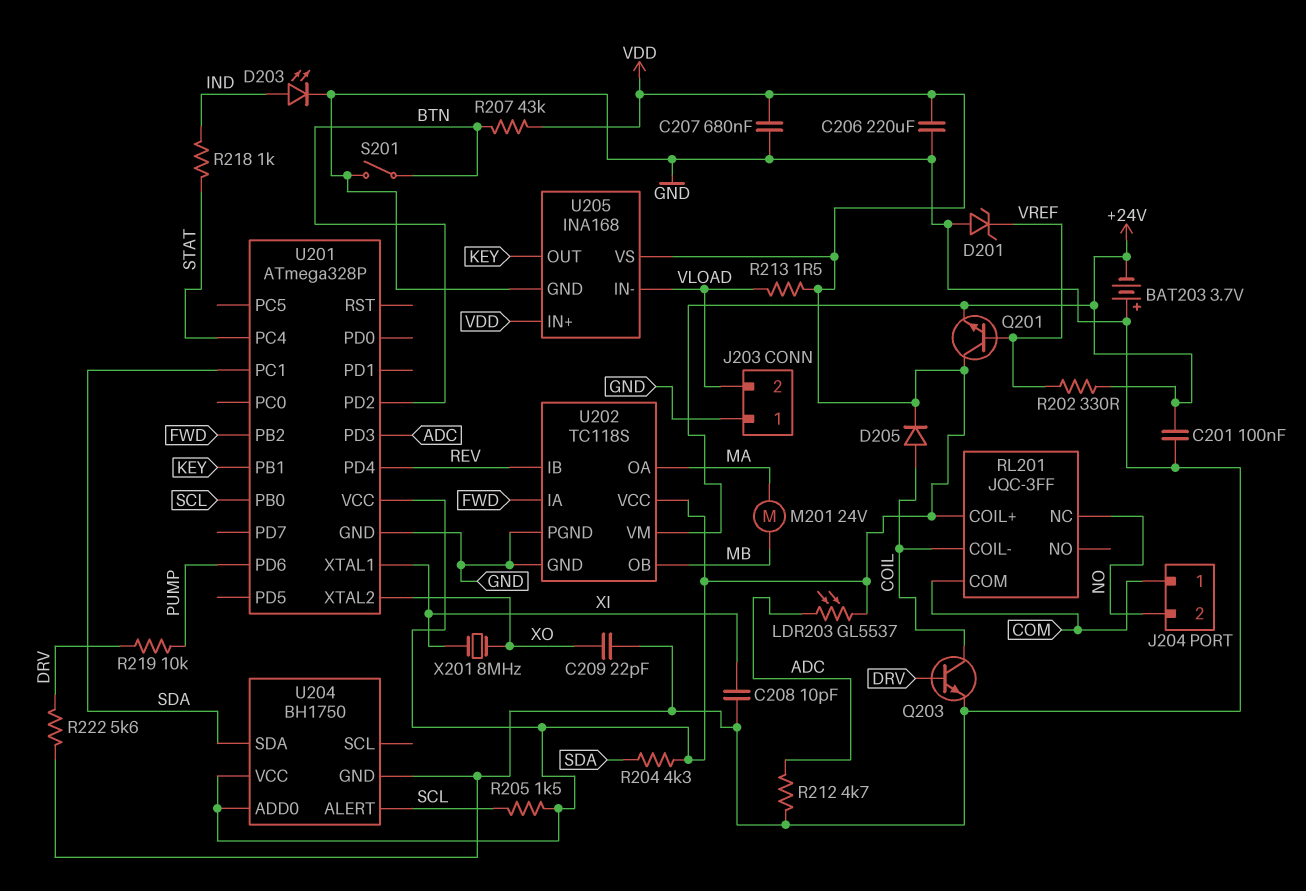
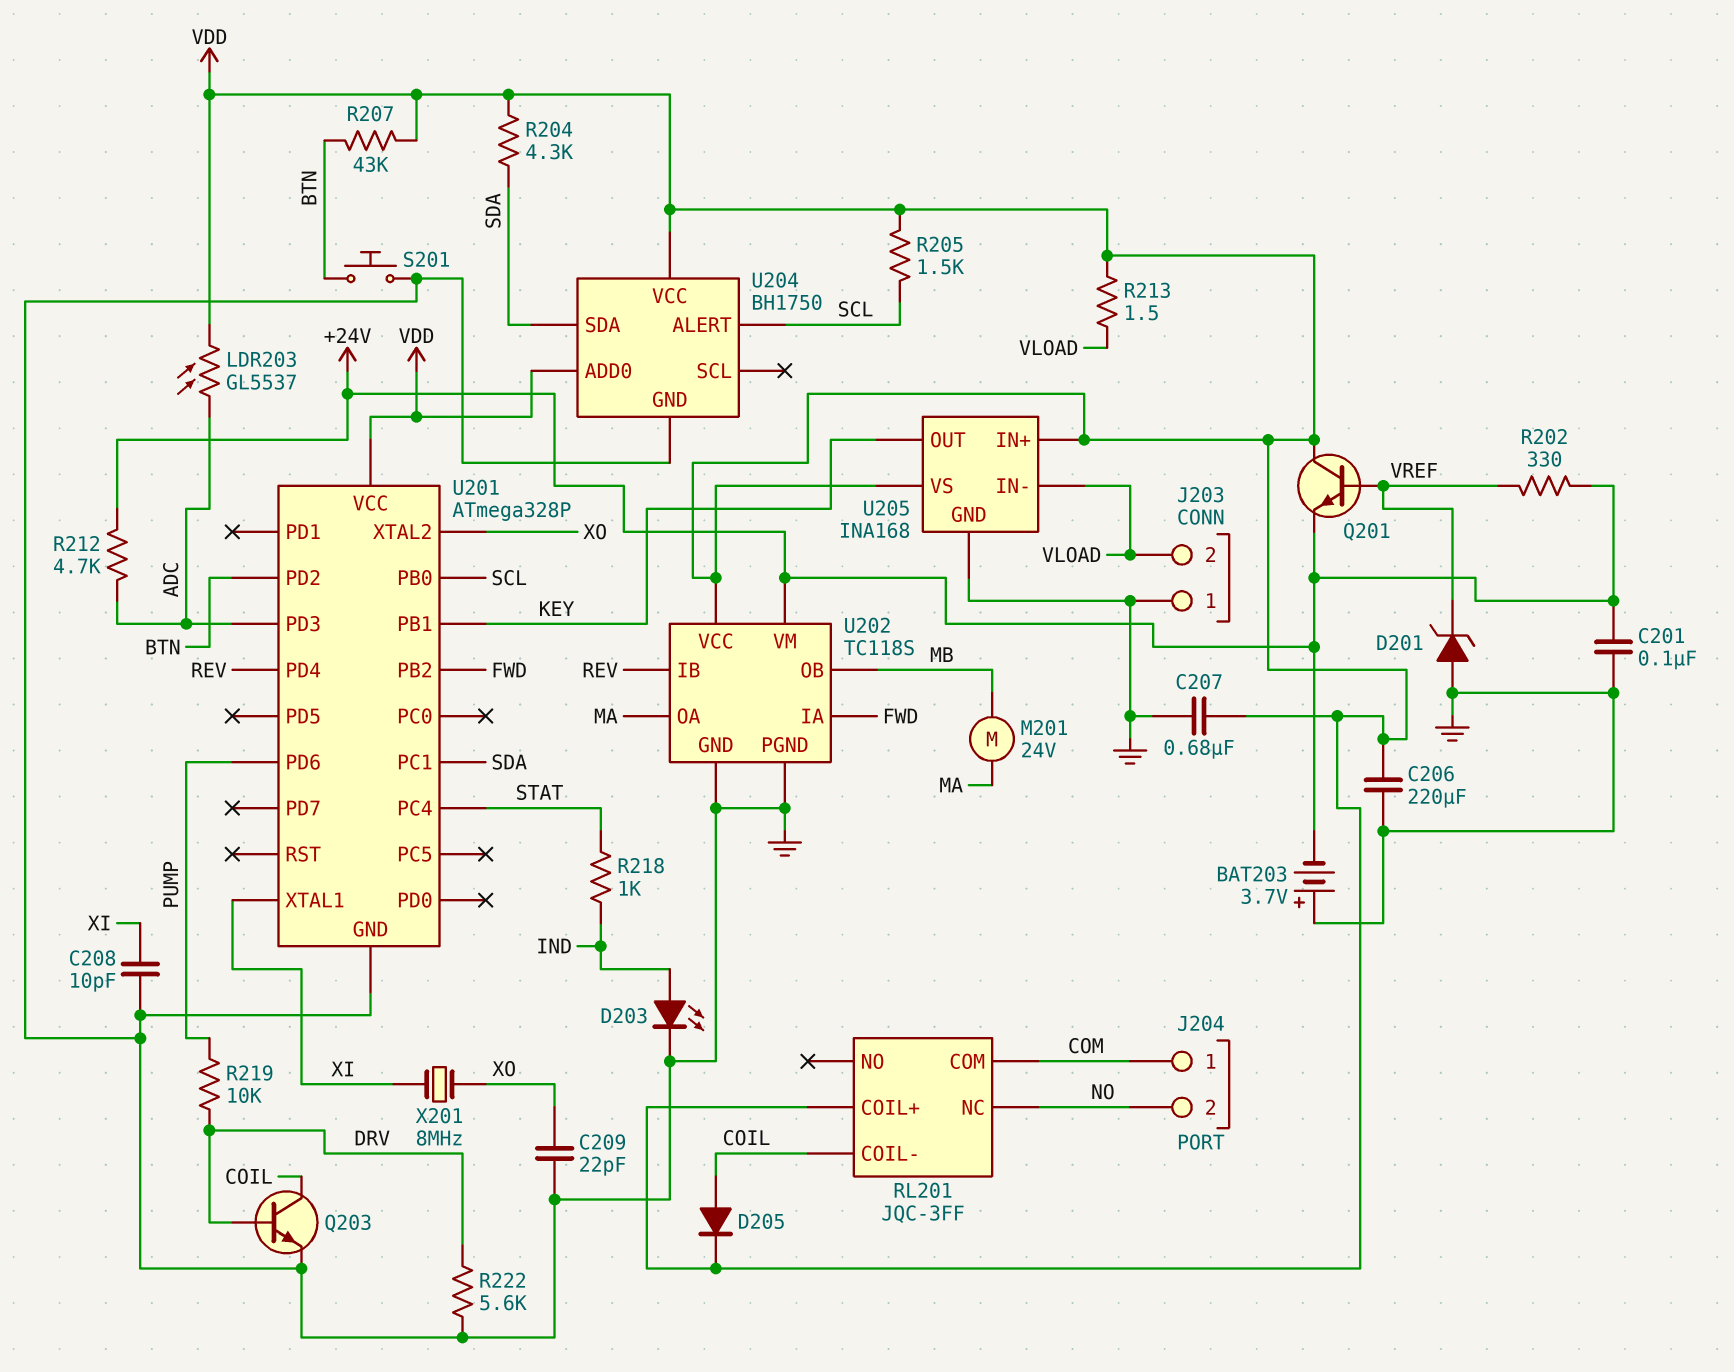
R212: 4.7k (ADC, GND) -> 4.7k (+24V, ADC)
S201: switch (BTN, GND) -> button (BTN, GND)

